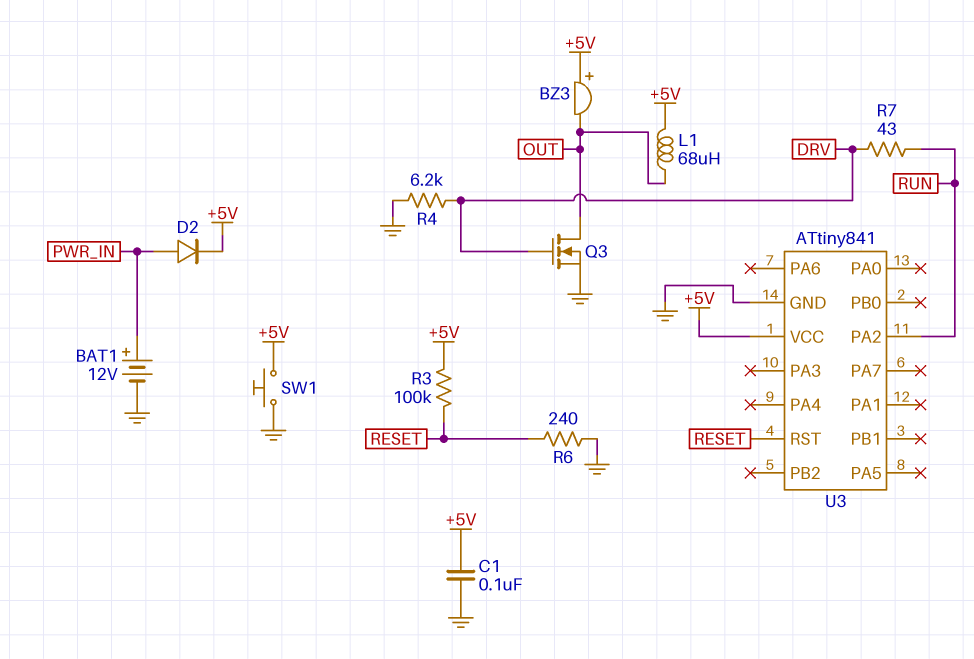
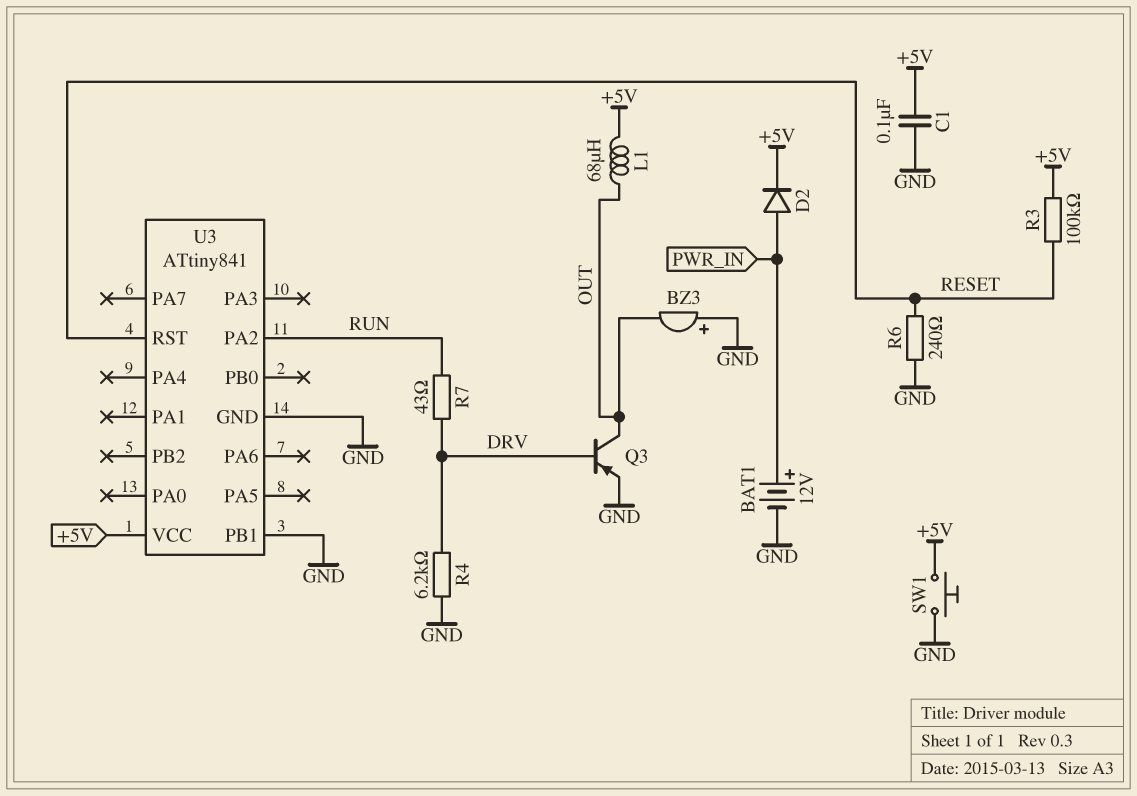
BZ3: buzzer (plus +5V, minus OUT) -> buzzer (plus GND, minus OUT)
Q3: NMOS (G DRV, D OUT, S GND) -> PNP (B DRV, C OUT, E GND)
U3 pin PB1: none -> GND

